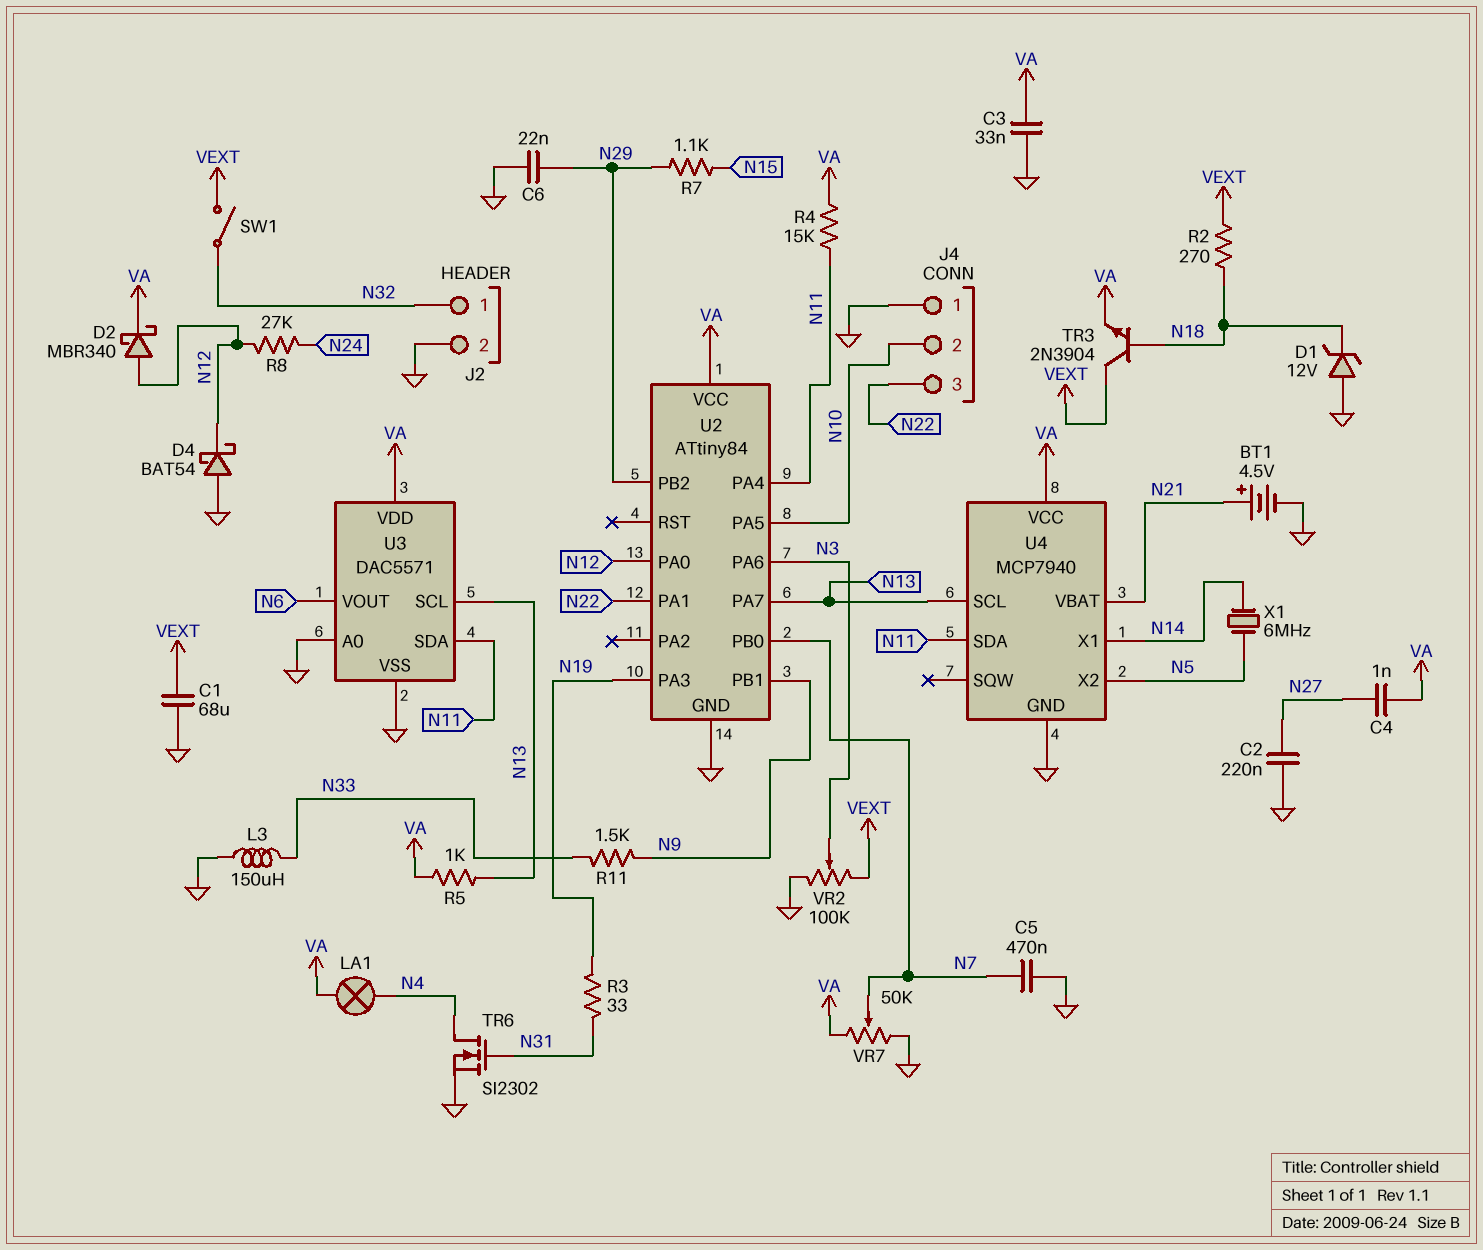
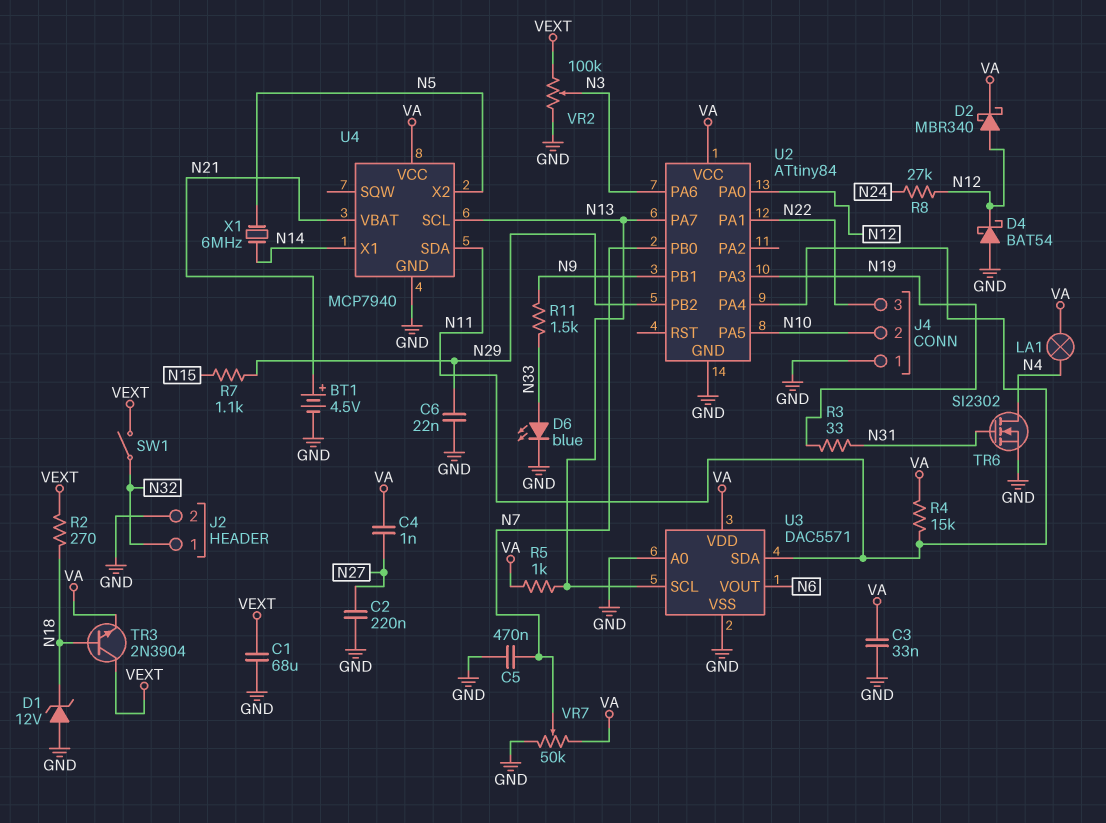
D6: none -> LED blue (A N33, K GND)
L3: 150uH (GND, N33) -> none

